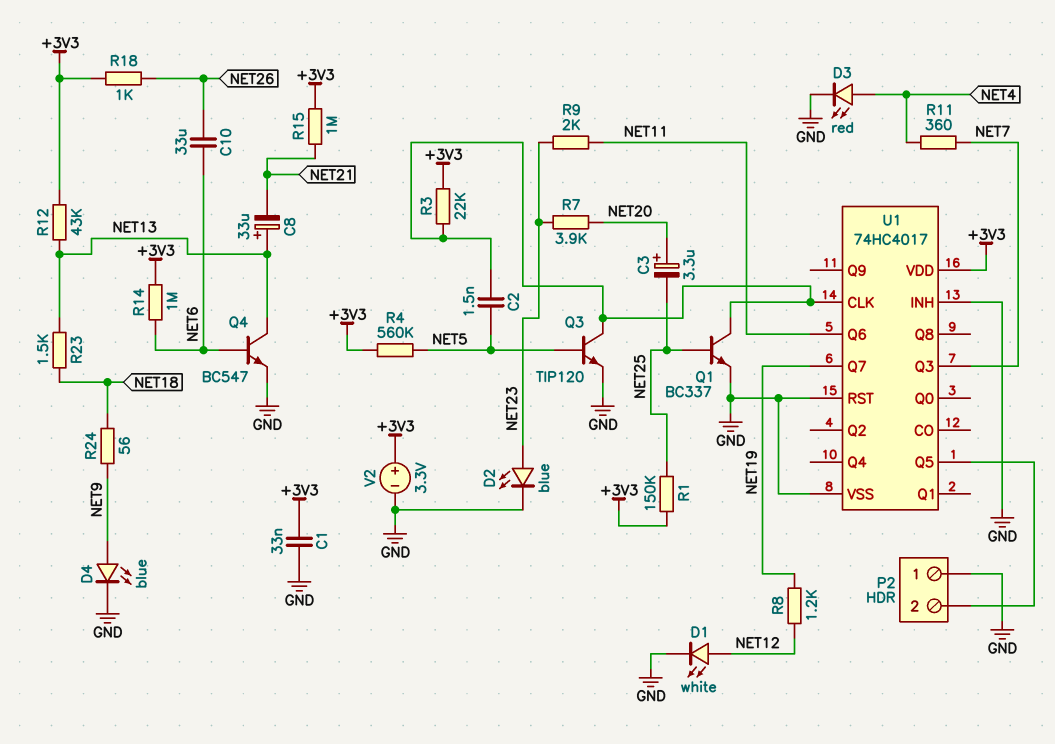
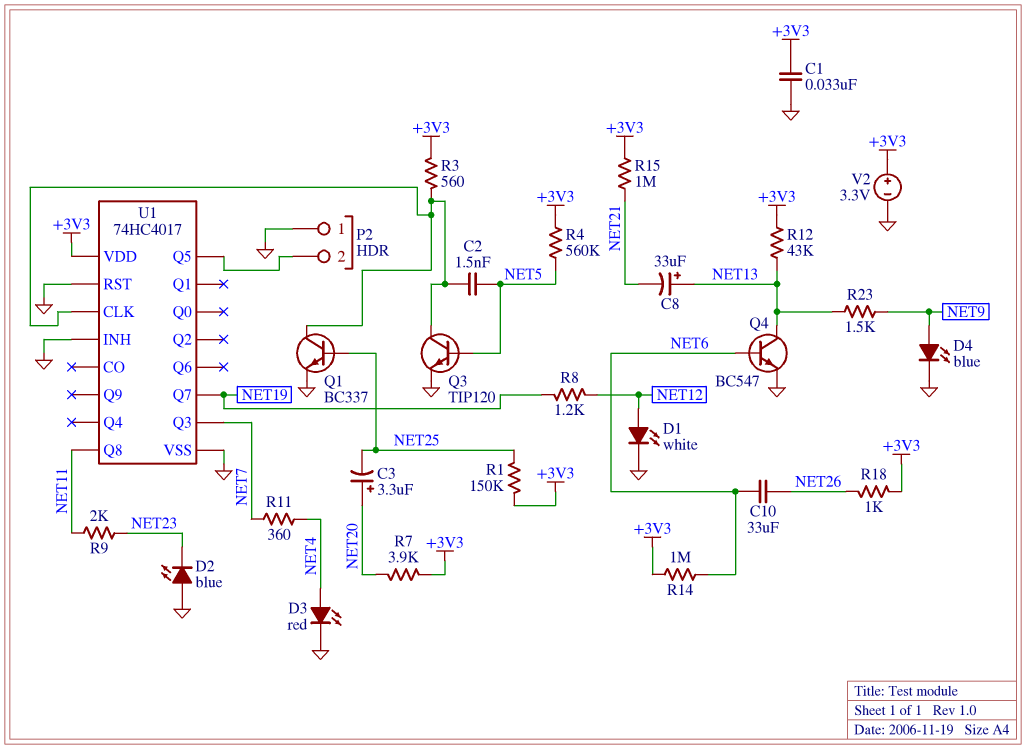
D2: LED blue (A NET23, K GND) -> LED blue (A GND, K NET23)
R3: 22k (+3V3, U1/CLK) -> 560 (+3V3, U1/CLK)
R7: 3.9k (NET20, NET23) -> 3.9k (+3V3, NET20)
R23: 1.5k (NET13, NET18) -> 1.5k (NET9, NET13)
R24: 56 (NET9, NET18) -> none
U1 pin Q6: NET11 -> none
U1 pin Q8: none -> NET11

